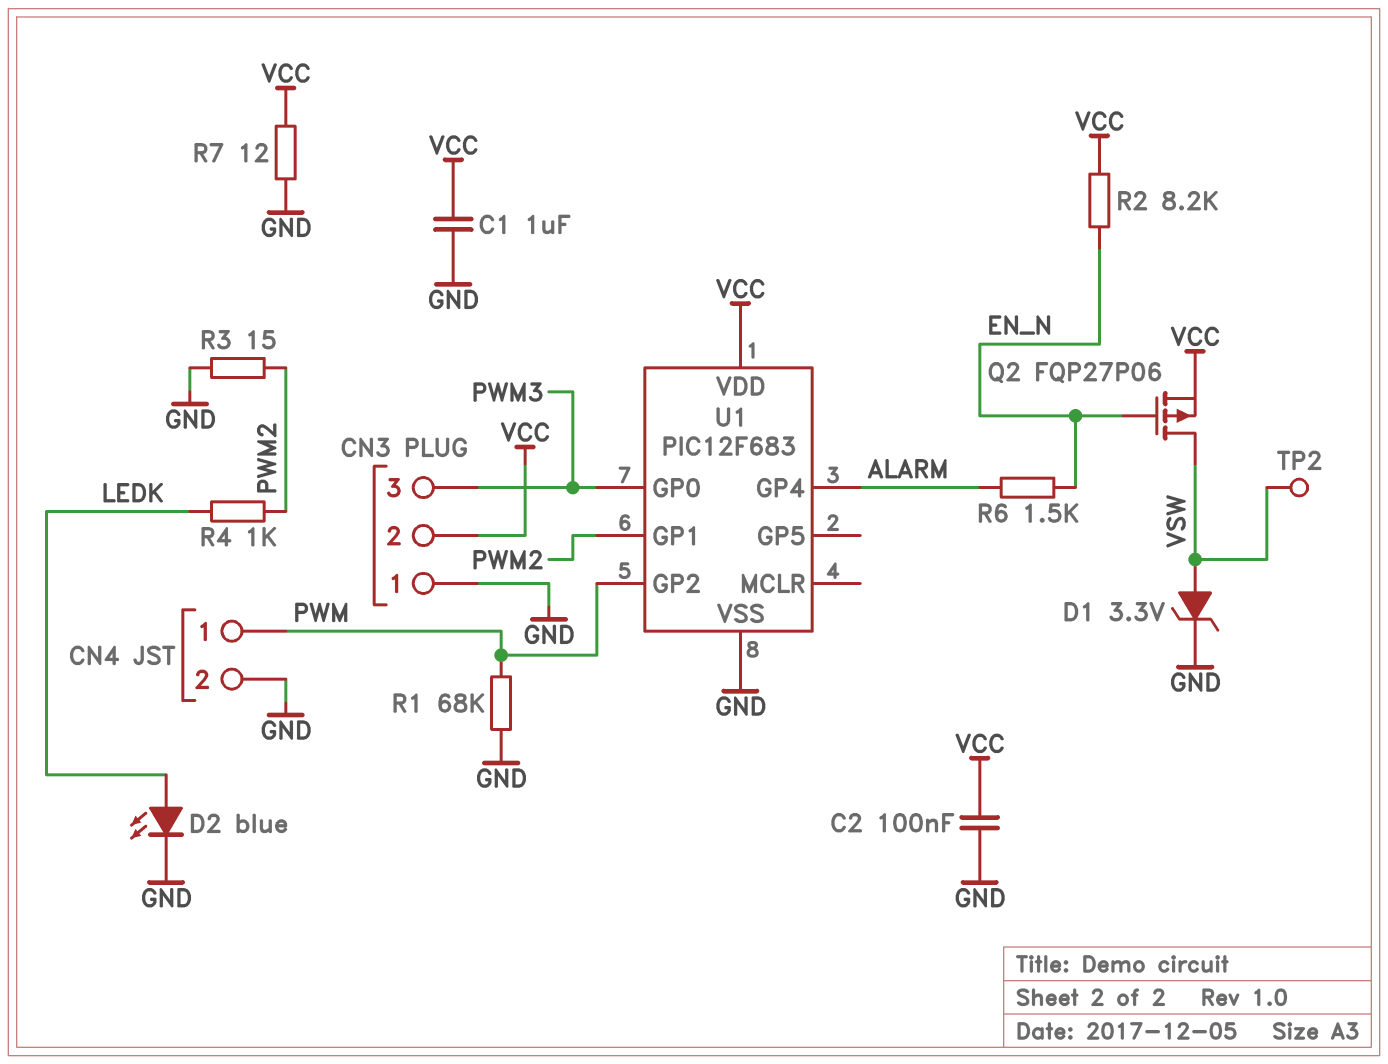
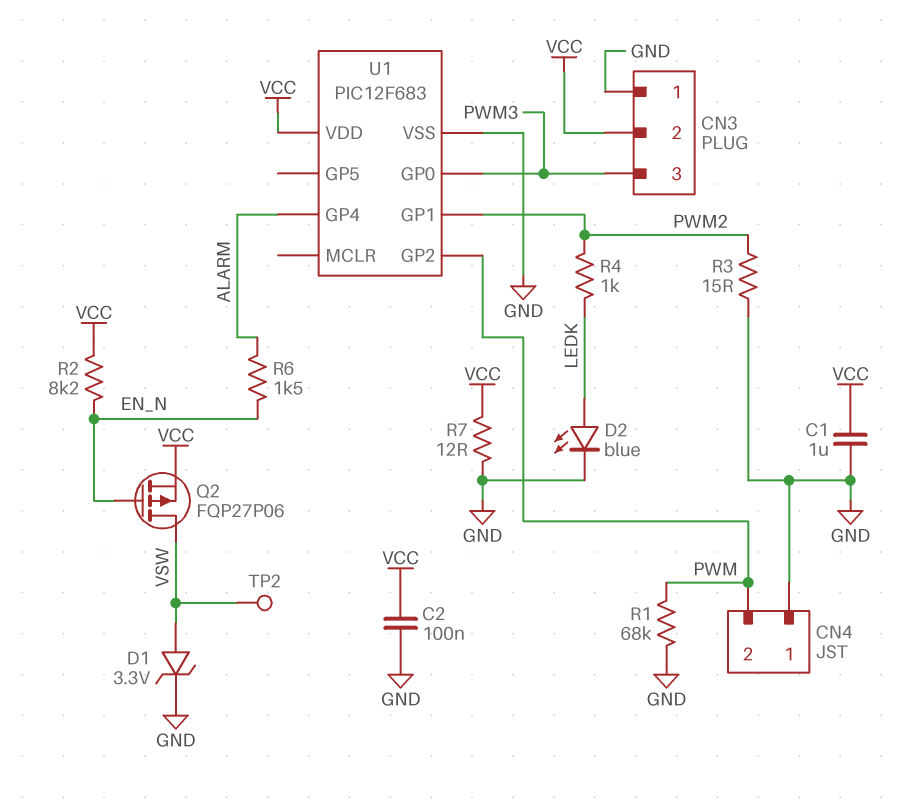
CN4 pin 1: PWM -> GND
CN4 pin 2: GND -> PWM

